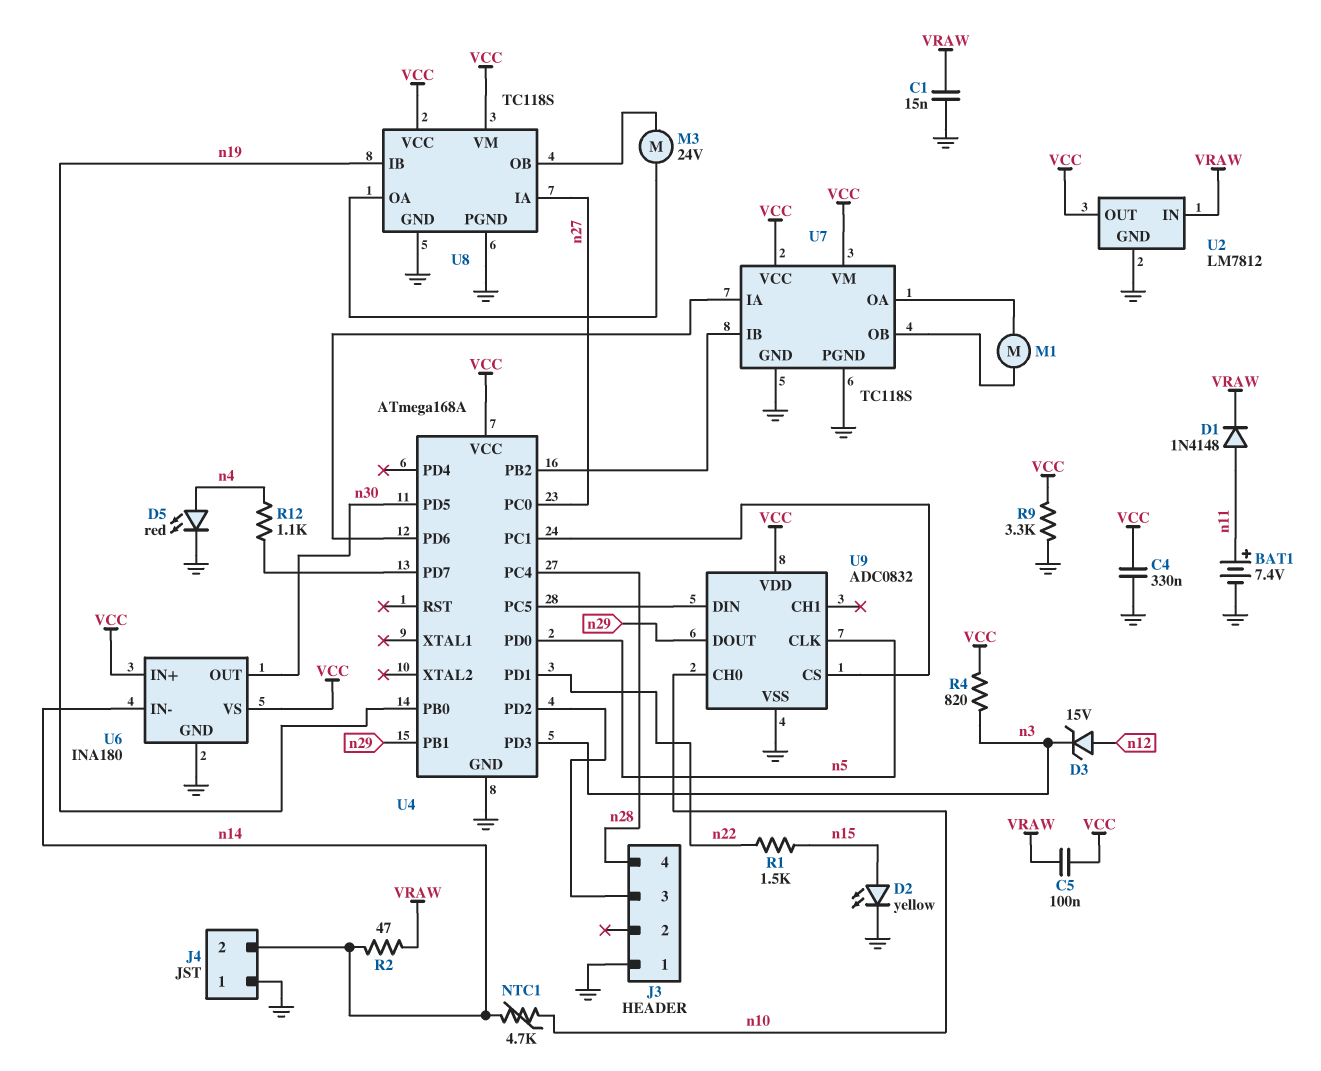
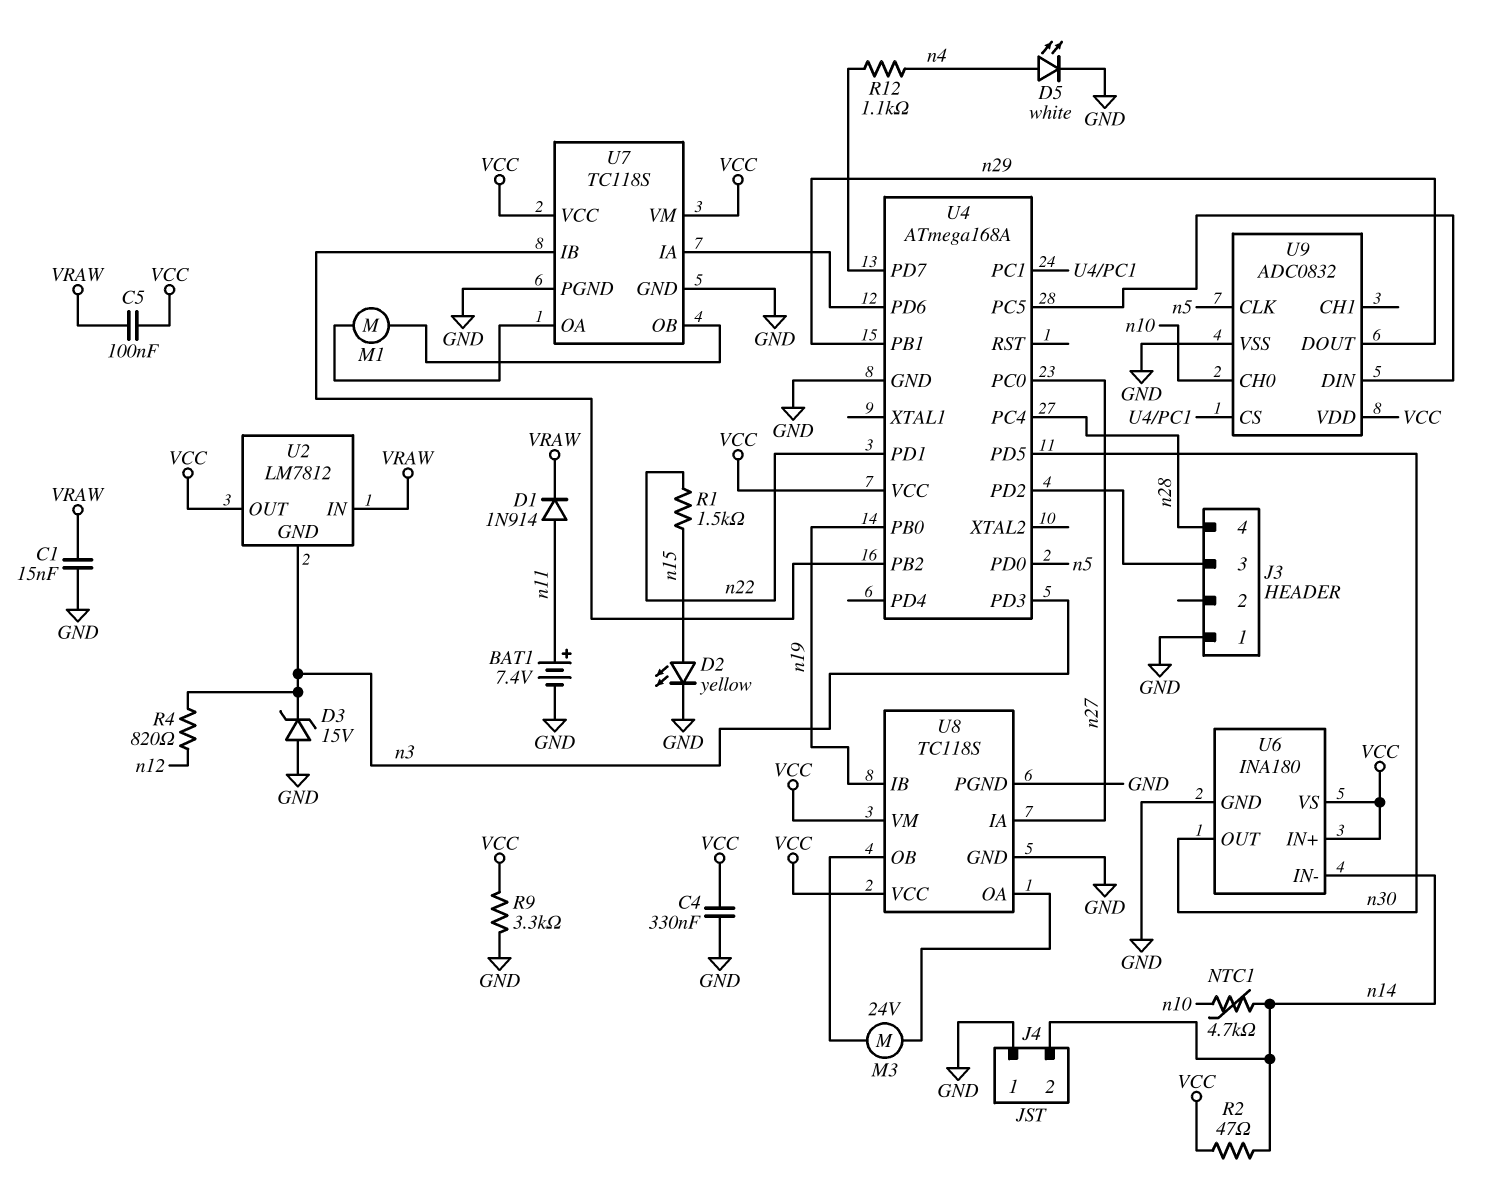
D1: diode 1N4148 (A n11, K VRAW) -> diode 1N914 (A n11, K VRAW)
D3: zener 15V (A n12, K n3) -> zener 15V (A GND, K n3)
D5: LED red (A n4, K GND) -> LED white (A n4, K GND)
R2: 47 (VRAW, n14) -> 47 (VCC, n14)
R4: 820 (VCC, n3) -> 820 (n3, n12)
U2 pin GND: GND -> n3

